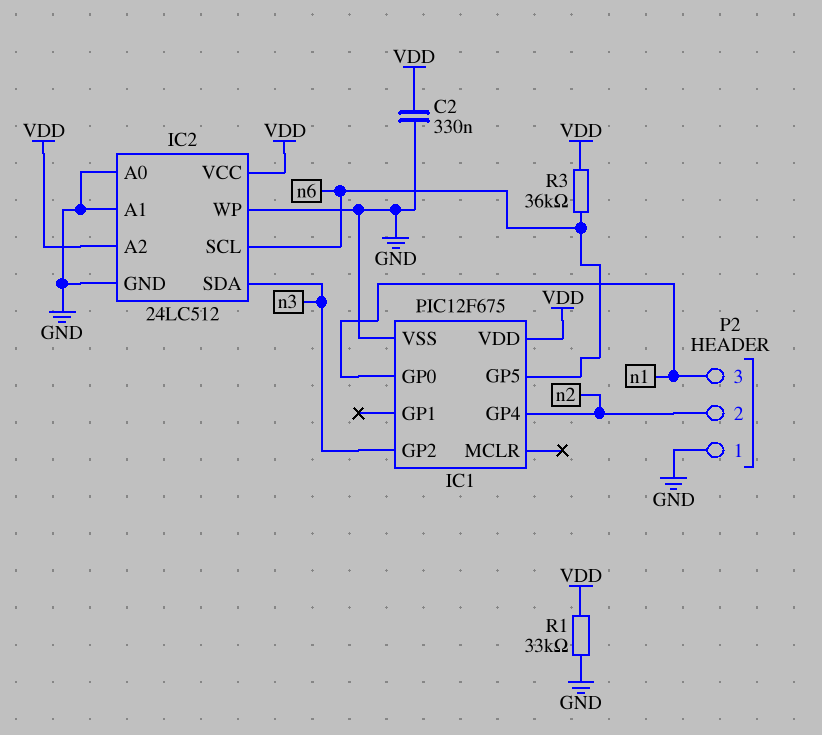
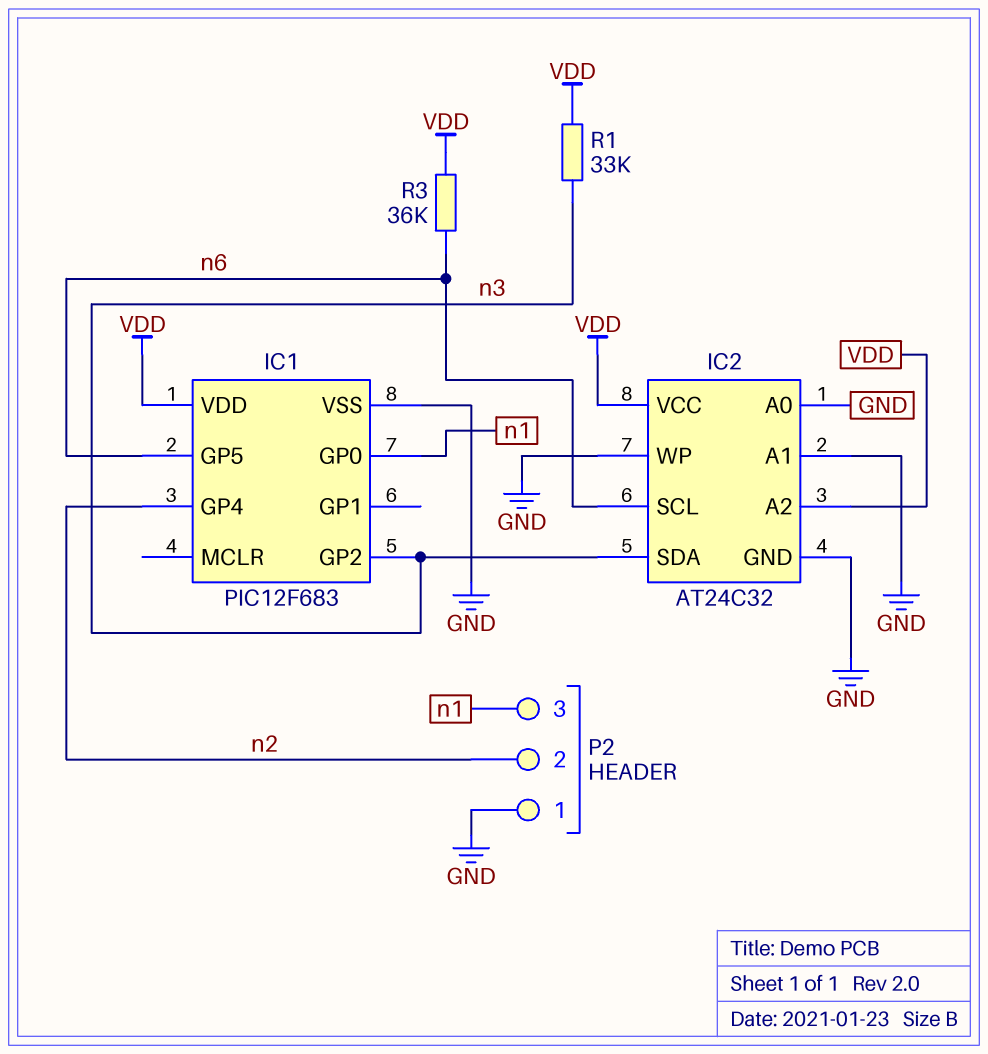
C2: 330nF (GND, VDD) -> none
IC1: PIC12F675 -> PIC12F683
IC2: 24LC512 -> AT24C32
R1: 33k (GND, VDD) -> 33k (VDD, n3)

